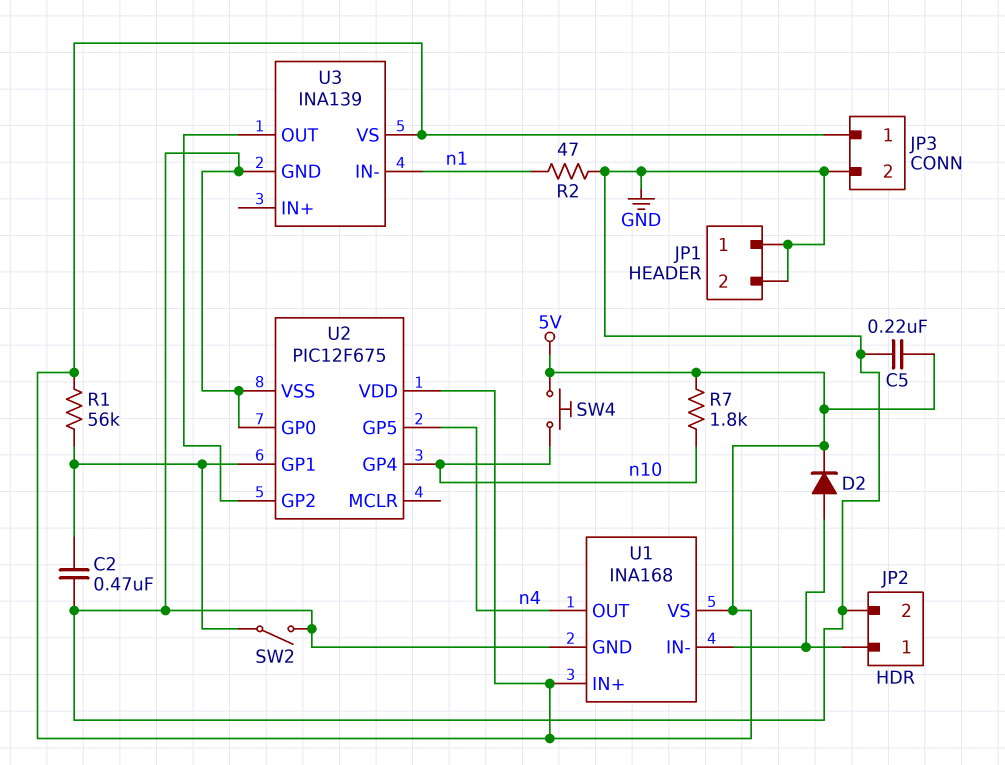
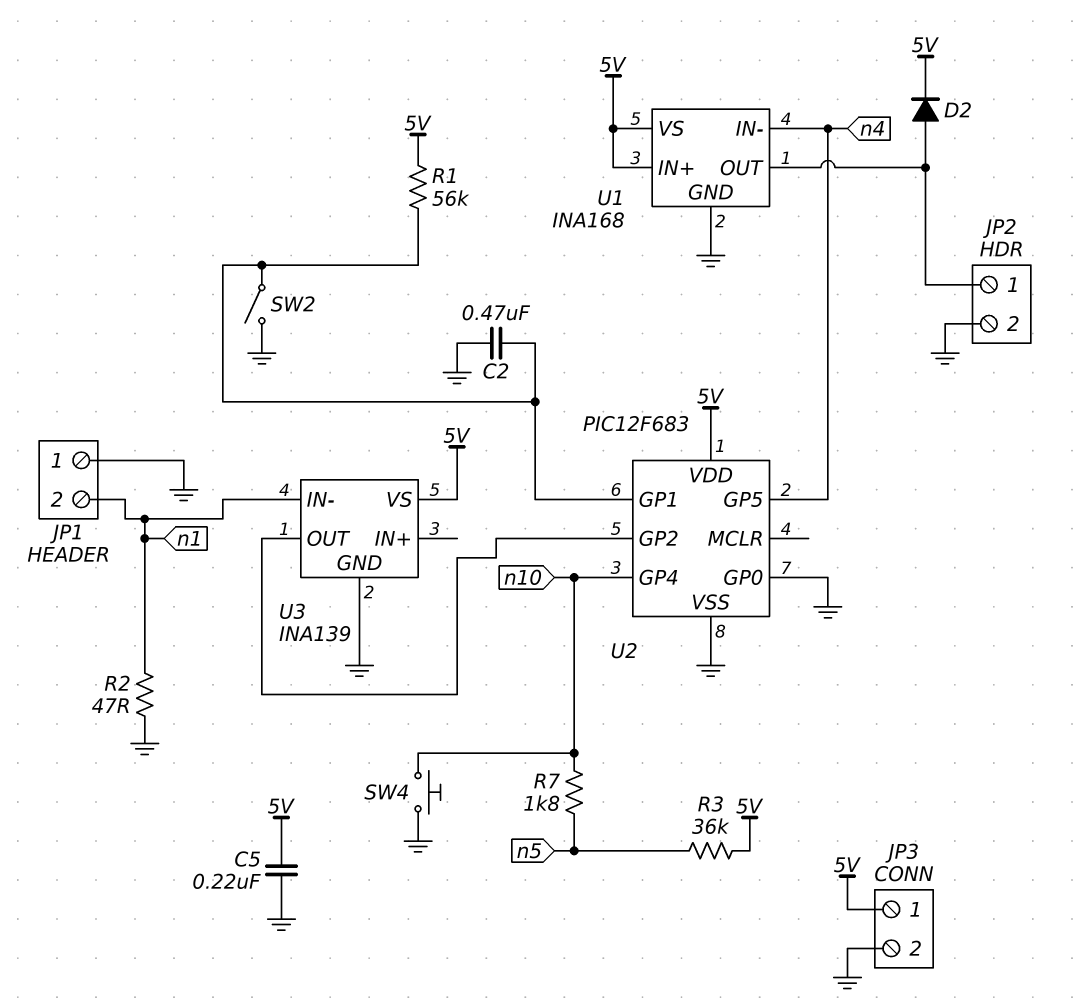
JP1 pin 2: GND -> n1
R3: none -> 36k (5V, n5)
R7: 1.8k (5V, n10) -> 1.8k (n5, n10)
SW4: button (5V, n10) -> button (GND, n10)
U1 pin IN-: JP2/1 -> n4
U1 pin OUT: n4 -> JP2/1
U2: PIC12F675 -> PIC12F683

